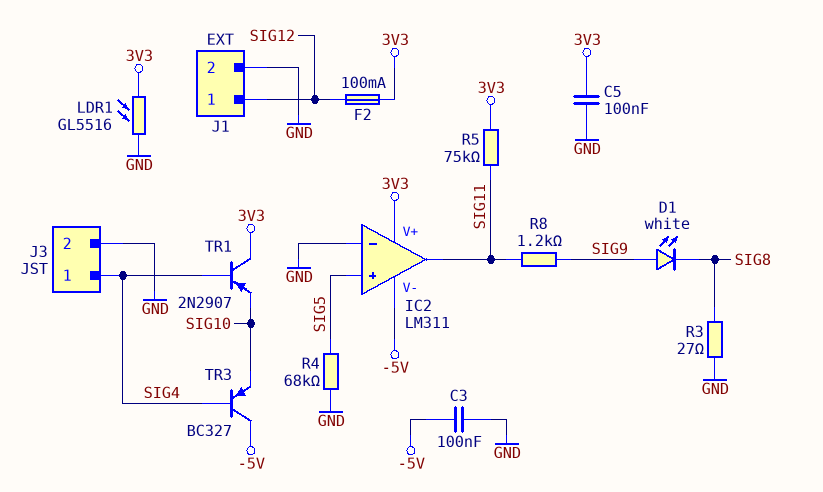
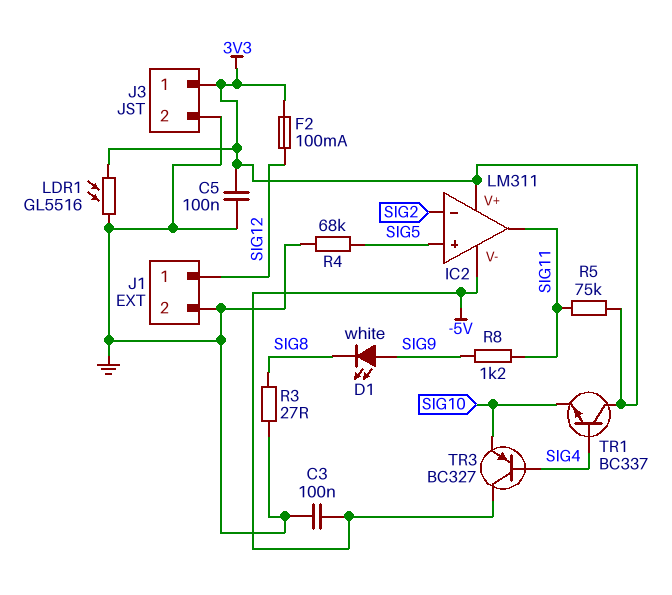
IC2 pin in-: GND -> SIG2
J3 pin 1: SIG4 -> 3V3
TR1: PNP 2N2907 (B SIG4, C 3V3, E SIG10) -> NPN BC337 (B SIG4, C 3V3, E SIG10)

